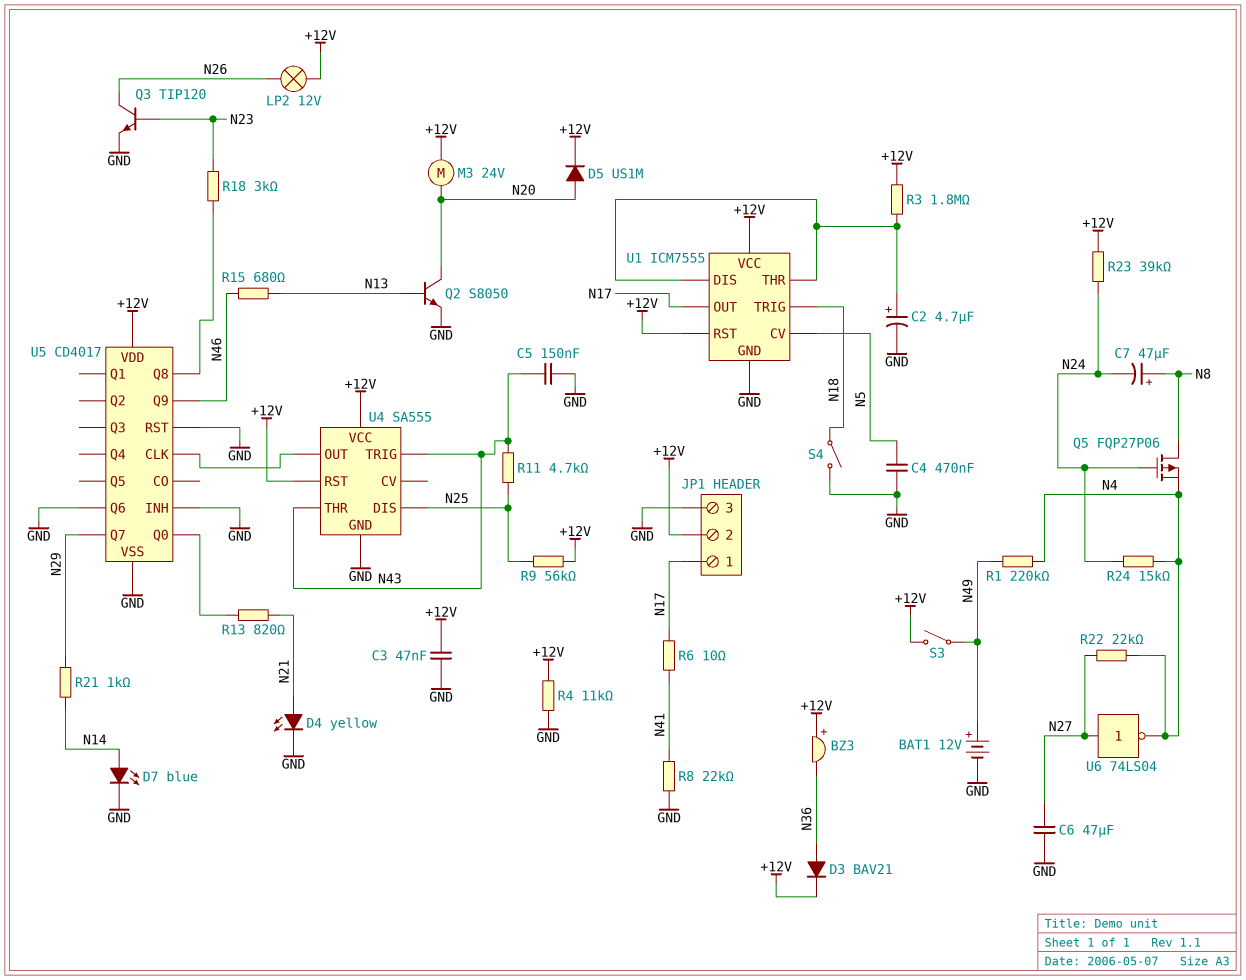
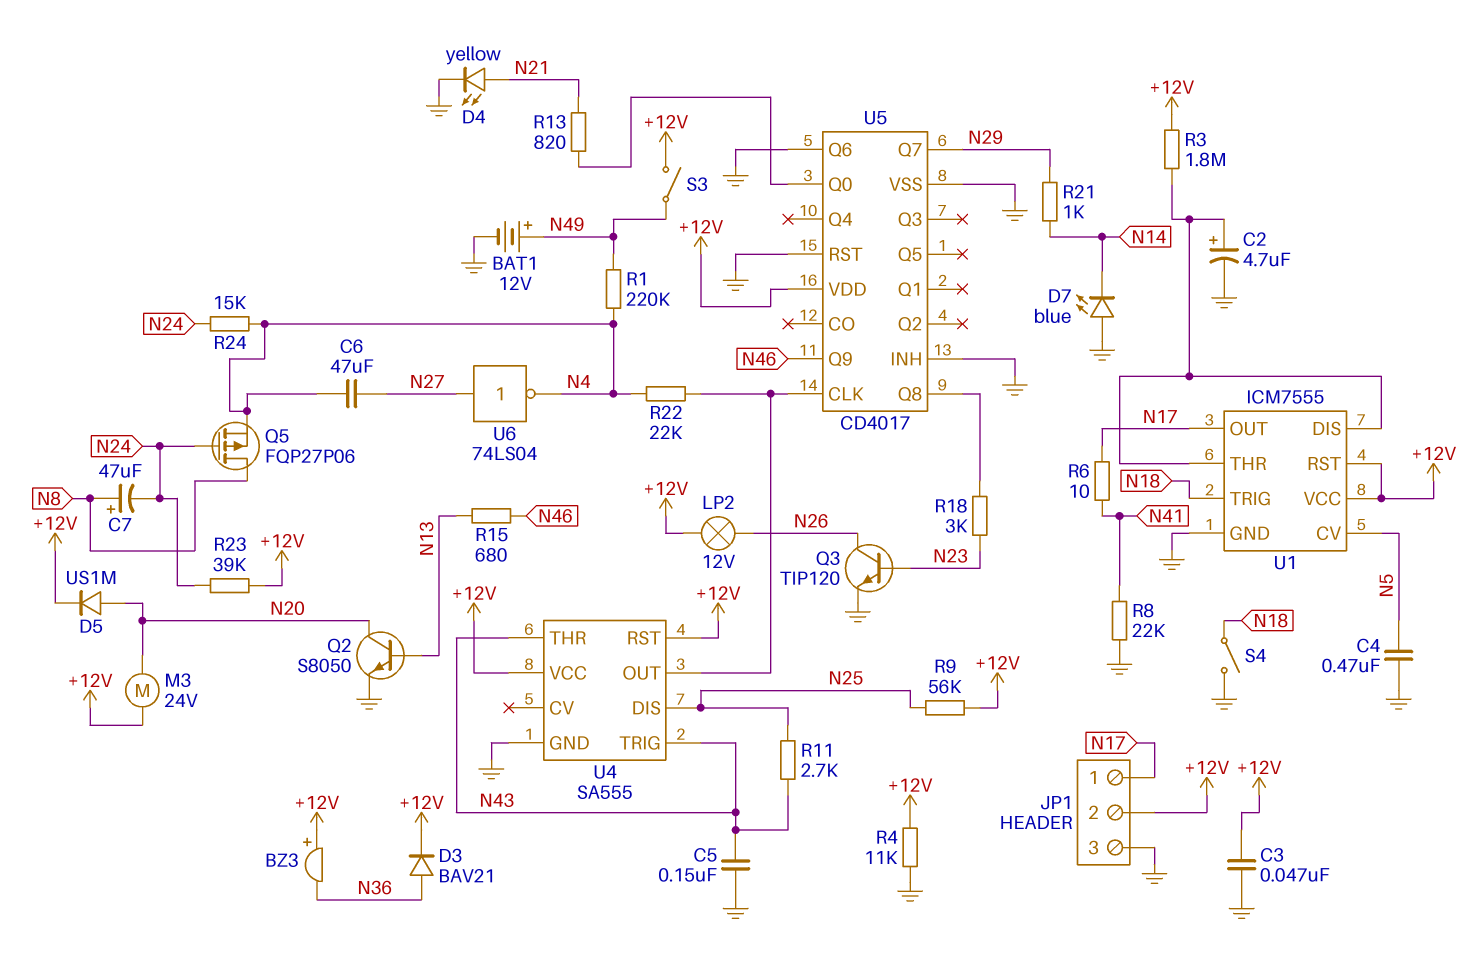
C6: 47uF (GND, N27) -> 47uF (N4, N27)
D7: LED blue (A N14, K GND) -> LED blue (A GND, K N14)
R11: 4.7k (N25, N43) -> 2.7k (N25, N43)
R22: 22k (N4, N27) -> 22k (N4, U4/OUT)

